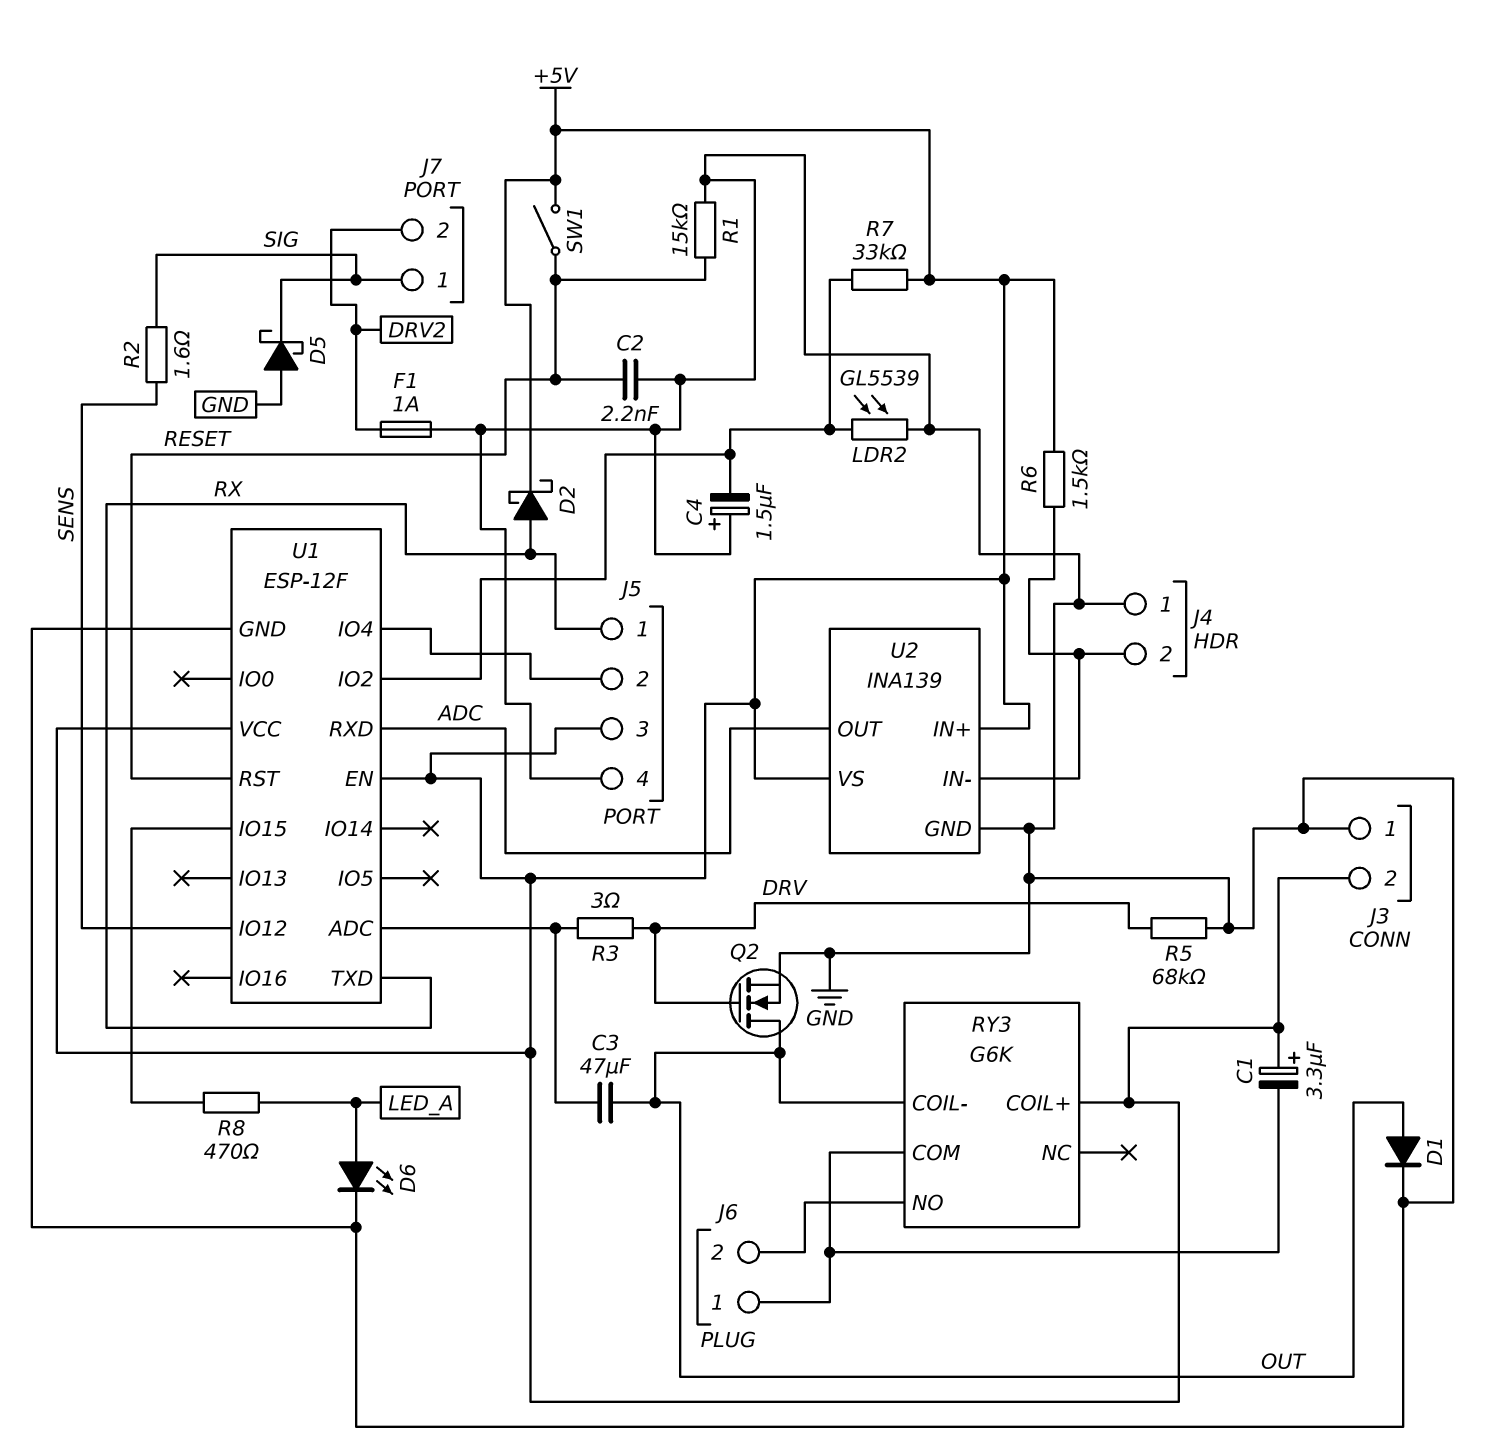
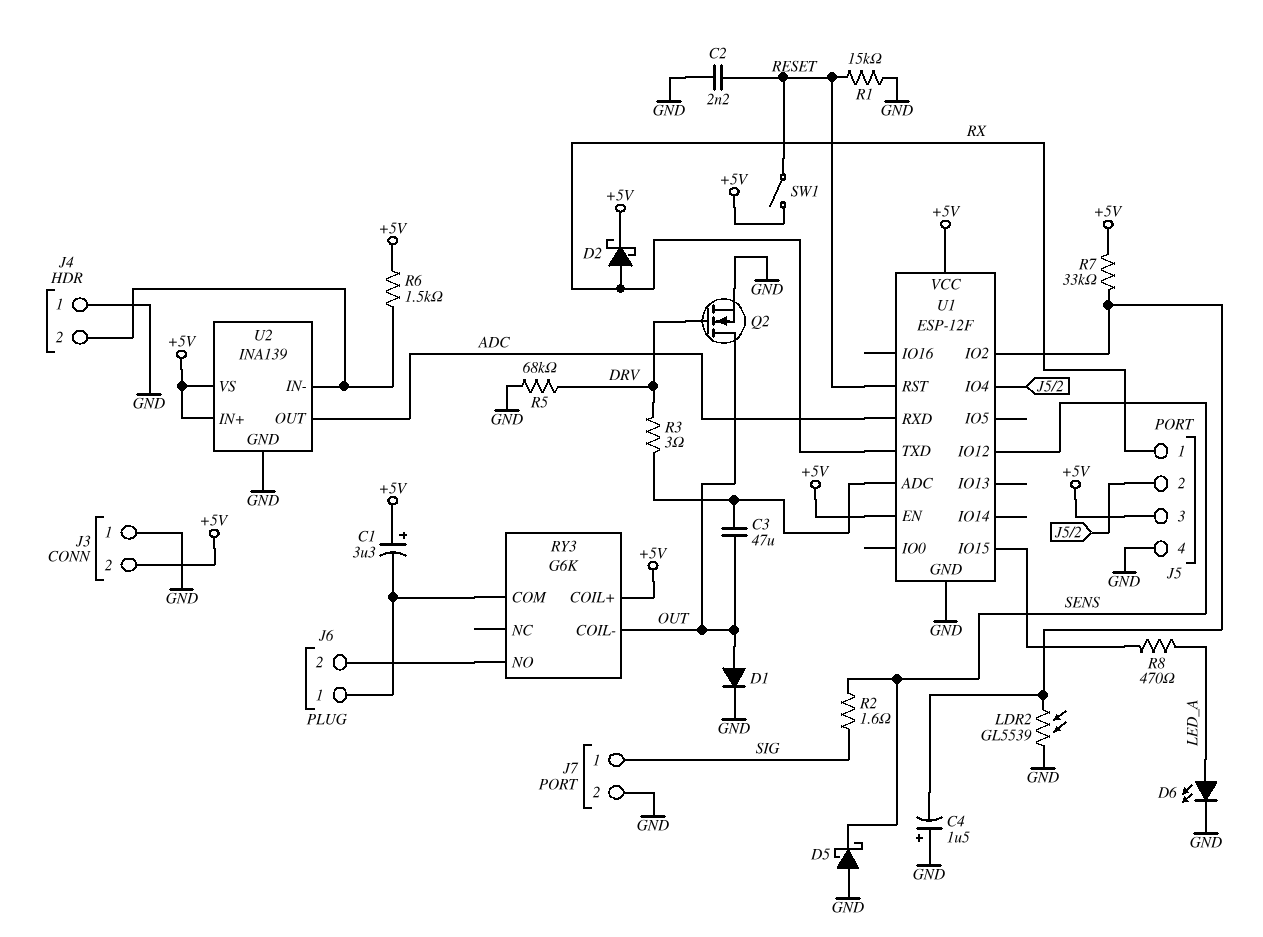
D5: schottky (A GND, K SIG) -> schottky (A GND, K SENS)
F1: 1A (DRV2, GND) -> none
J7 pin 2: DRV2 -> GND

